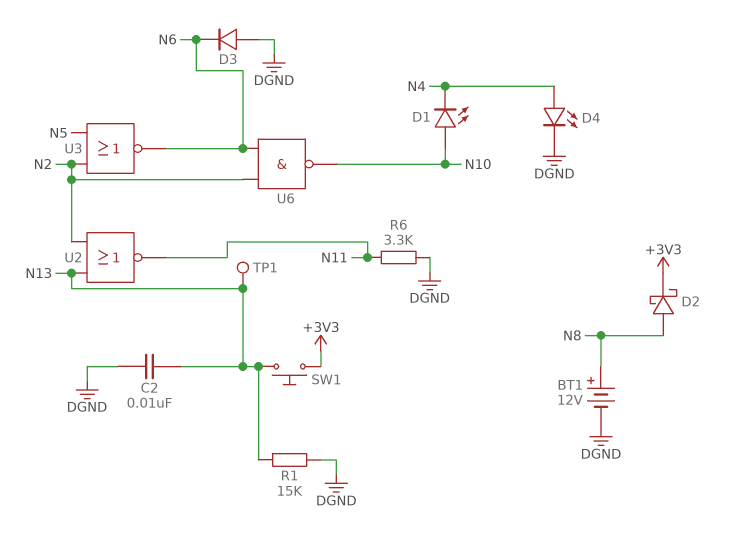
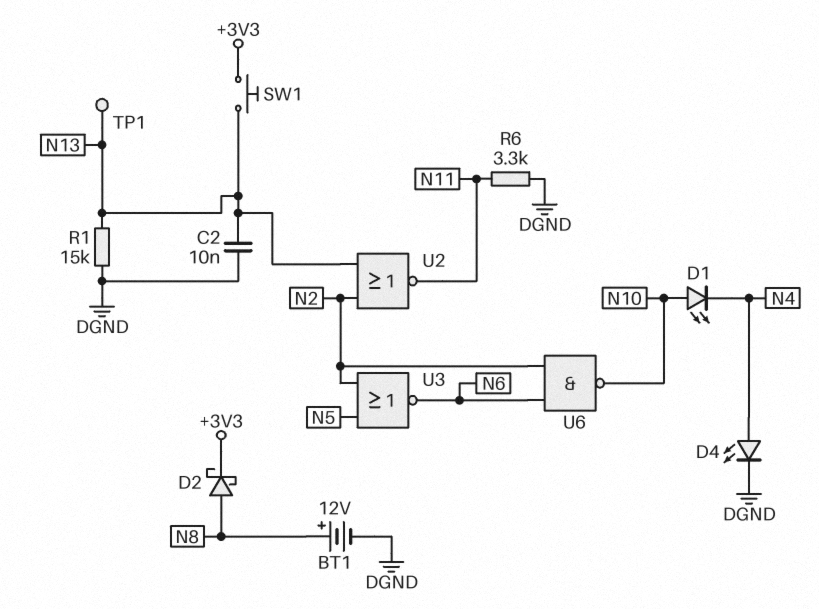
D3: diode (A DGND, K N6) -> none

